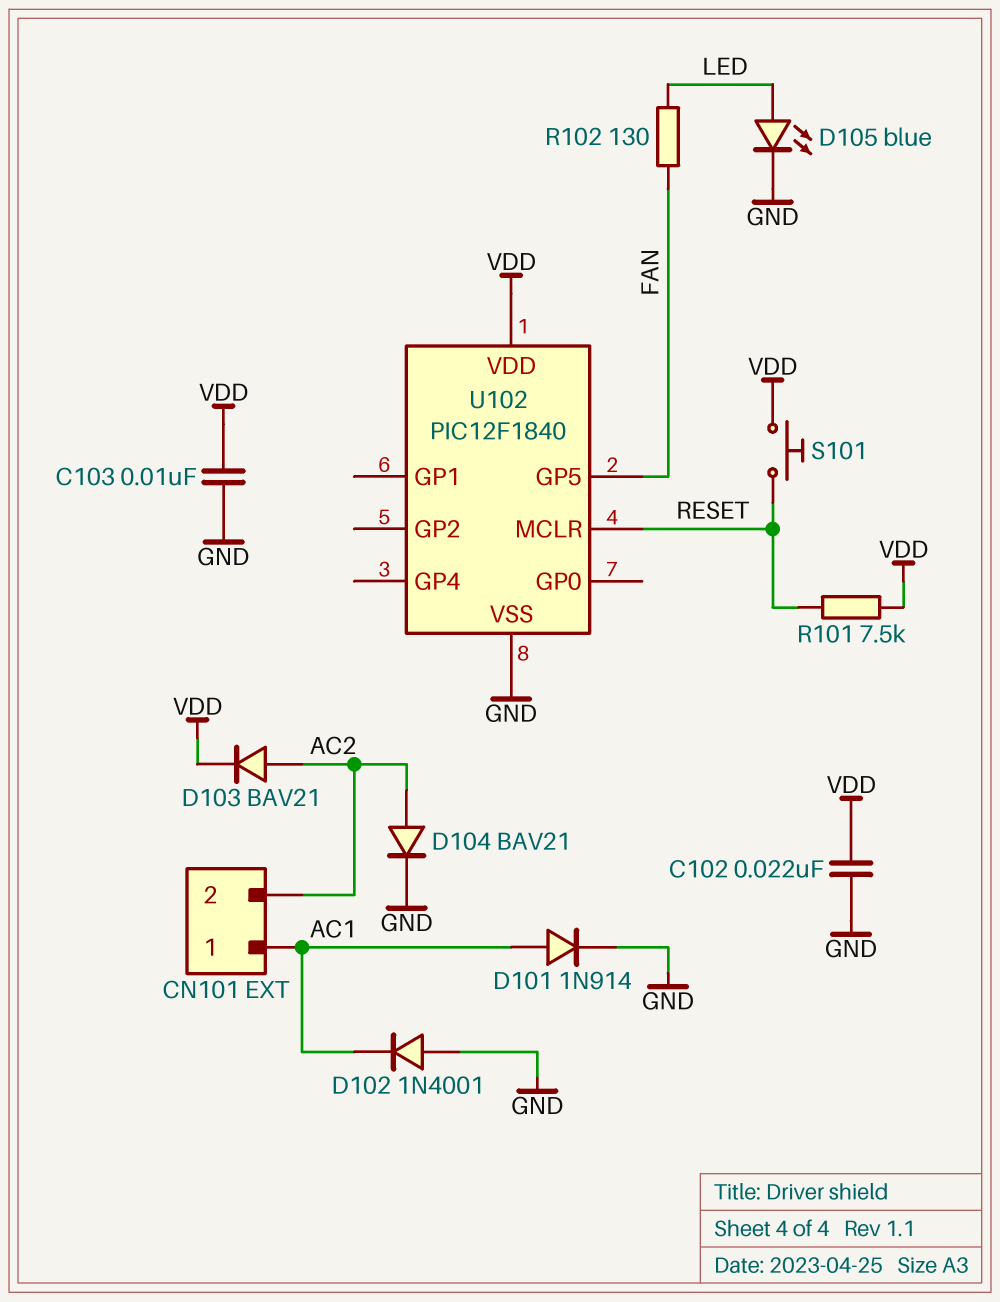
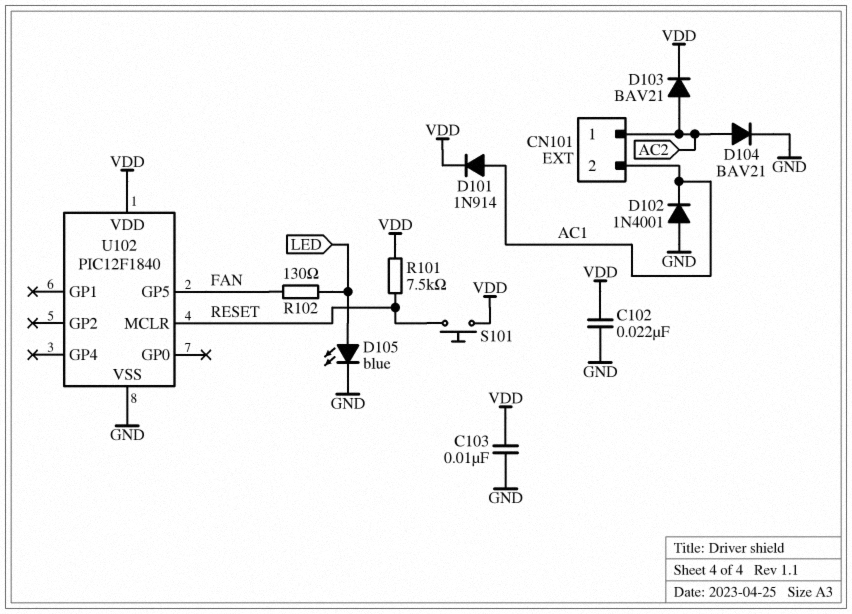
CN101 pin 1: AC1 -> AC2
CN101 pin 2: AC2 -> AC1
D101: diode 1N914 (A AC1, K GND) -> diode 1N914 (A AC1, K VDD)

